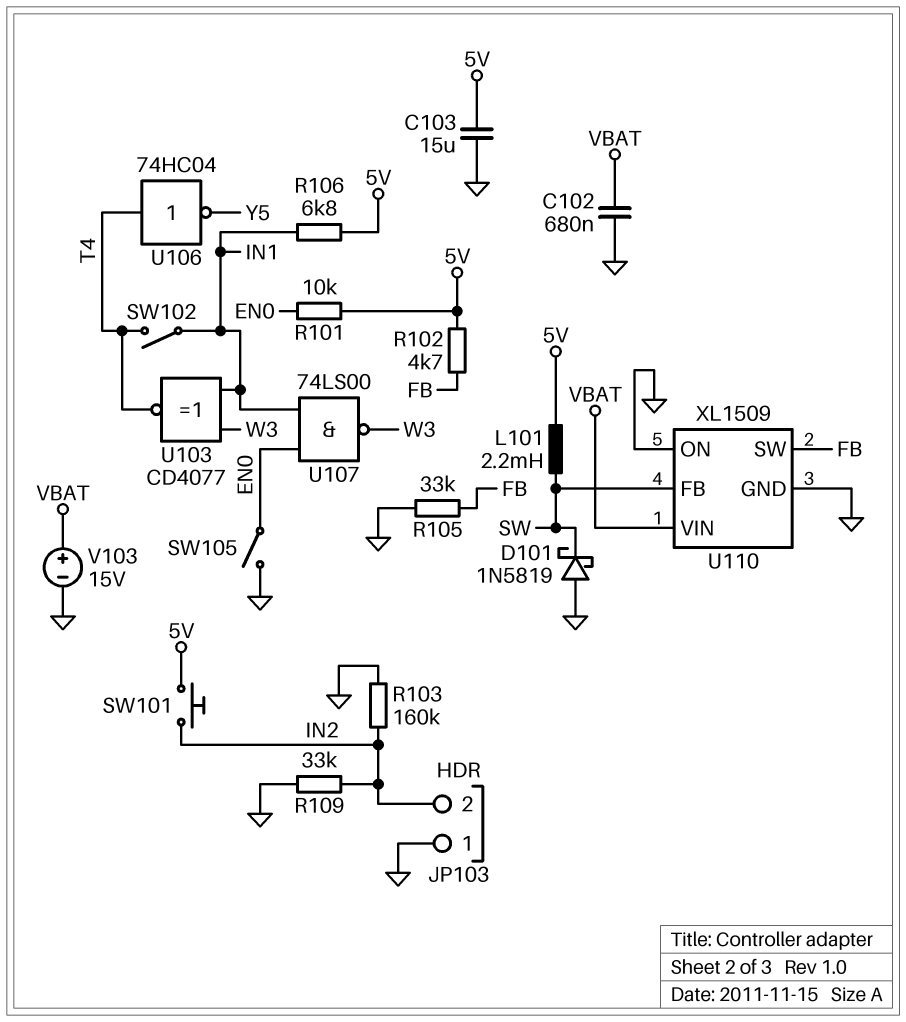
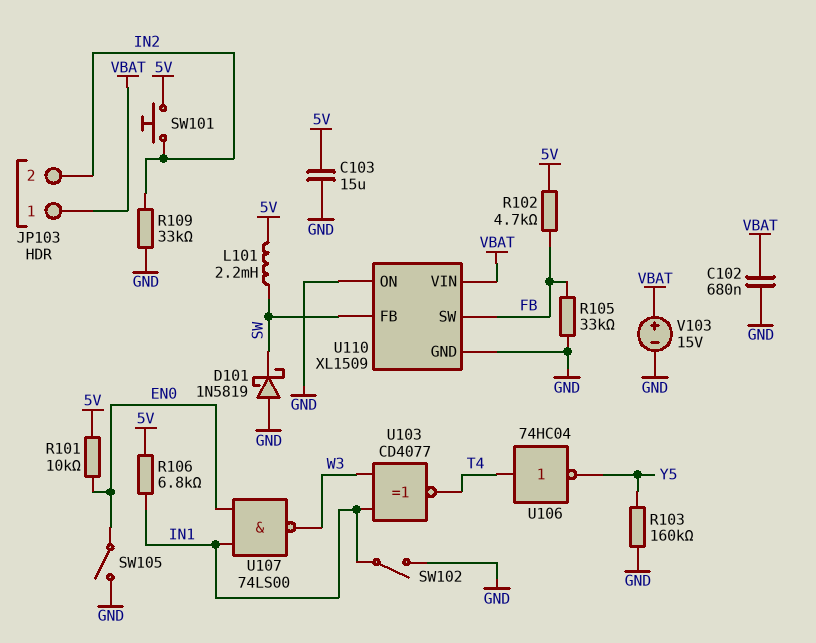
JP103 pin 1: GND -> VBAT
R103: 160k (GND, IN2) -> 160k (GND, Y5)
SW102: switch (IN1, T4) -> switch (GND, IN1)

